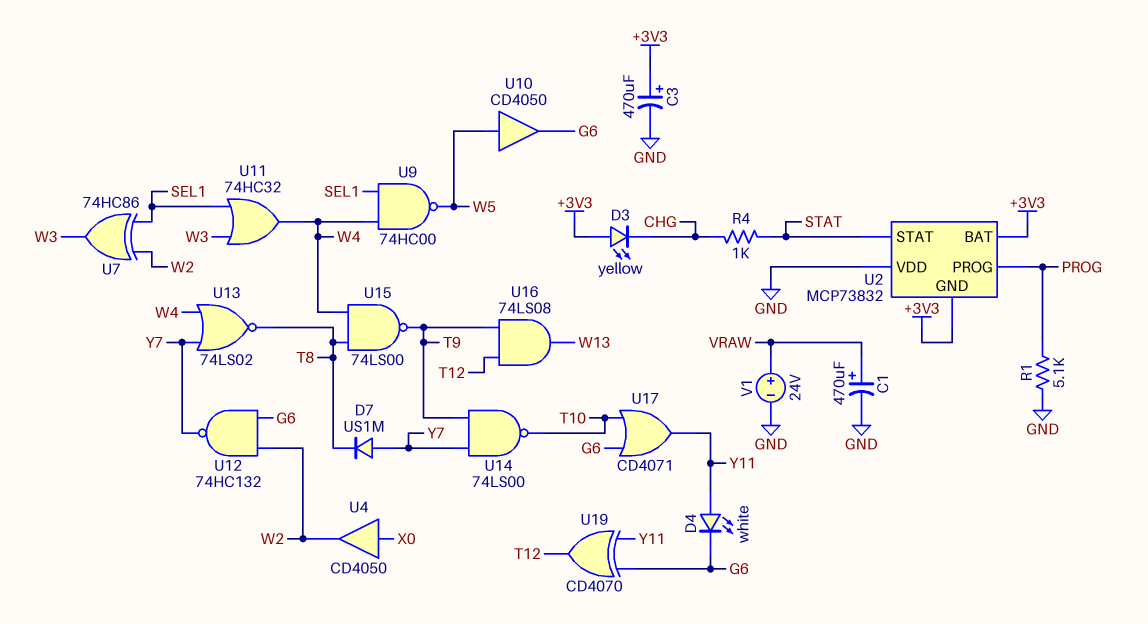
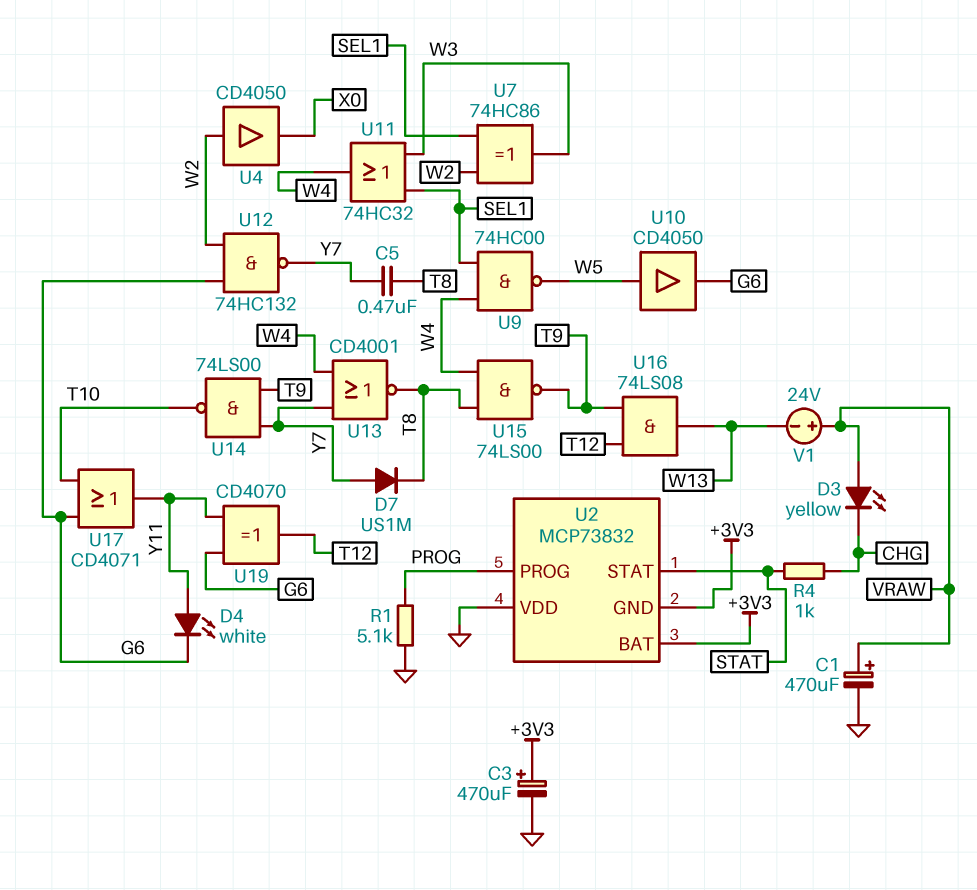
C5: none -> 470nF (T8, Y7)
D3: LED yellow (A +3V3, K CHG) -> LED yellow (A VRAW, K CHG)
U4: buffer CD4050 (in X0, out W2) -> buffer CD4050 (in W2, out X0)
U13: NOR 74LS02 (in W4, in Y7, out T8) -> NOR CD4001 (in W4, in Y7, out T8)
V1: 24V (plus VRAW, minus GND) -> 24V (plus VRAW, minus W13)

